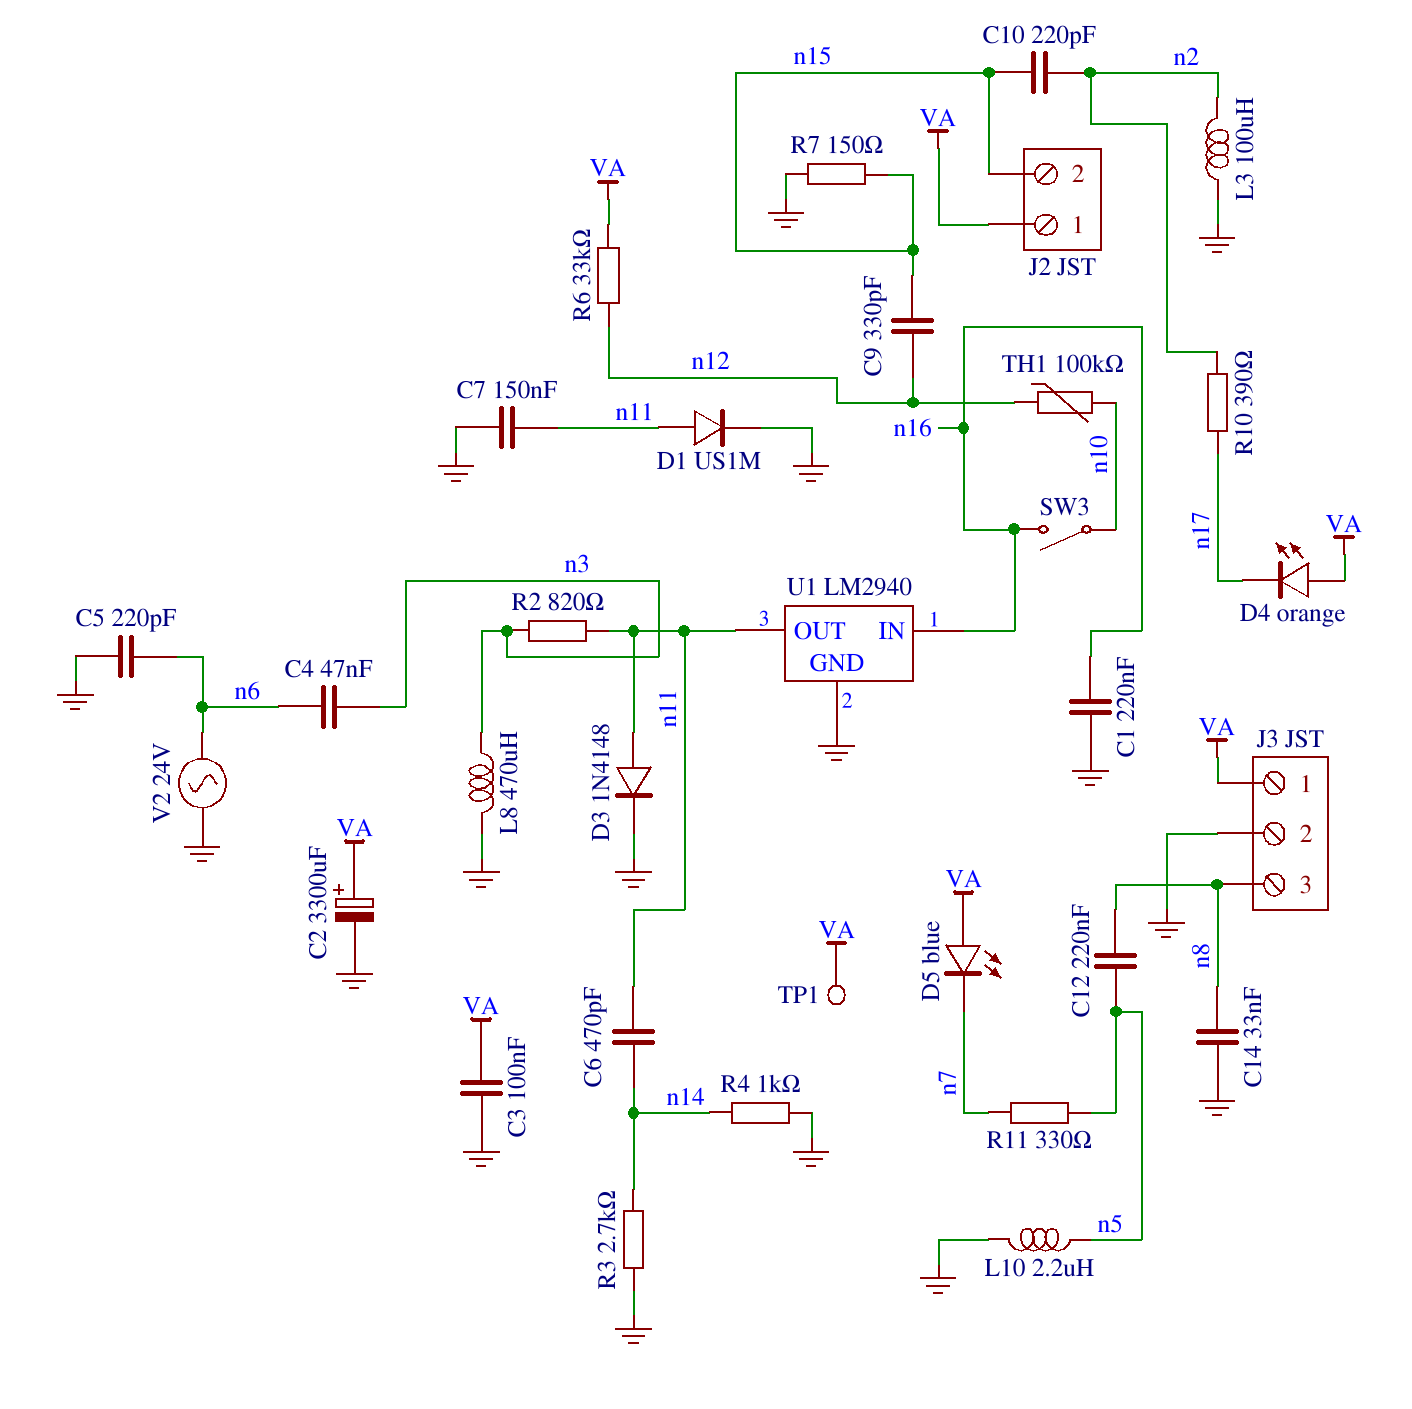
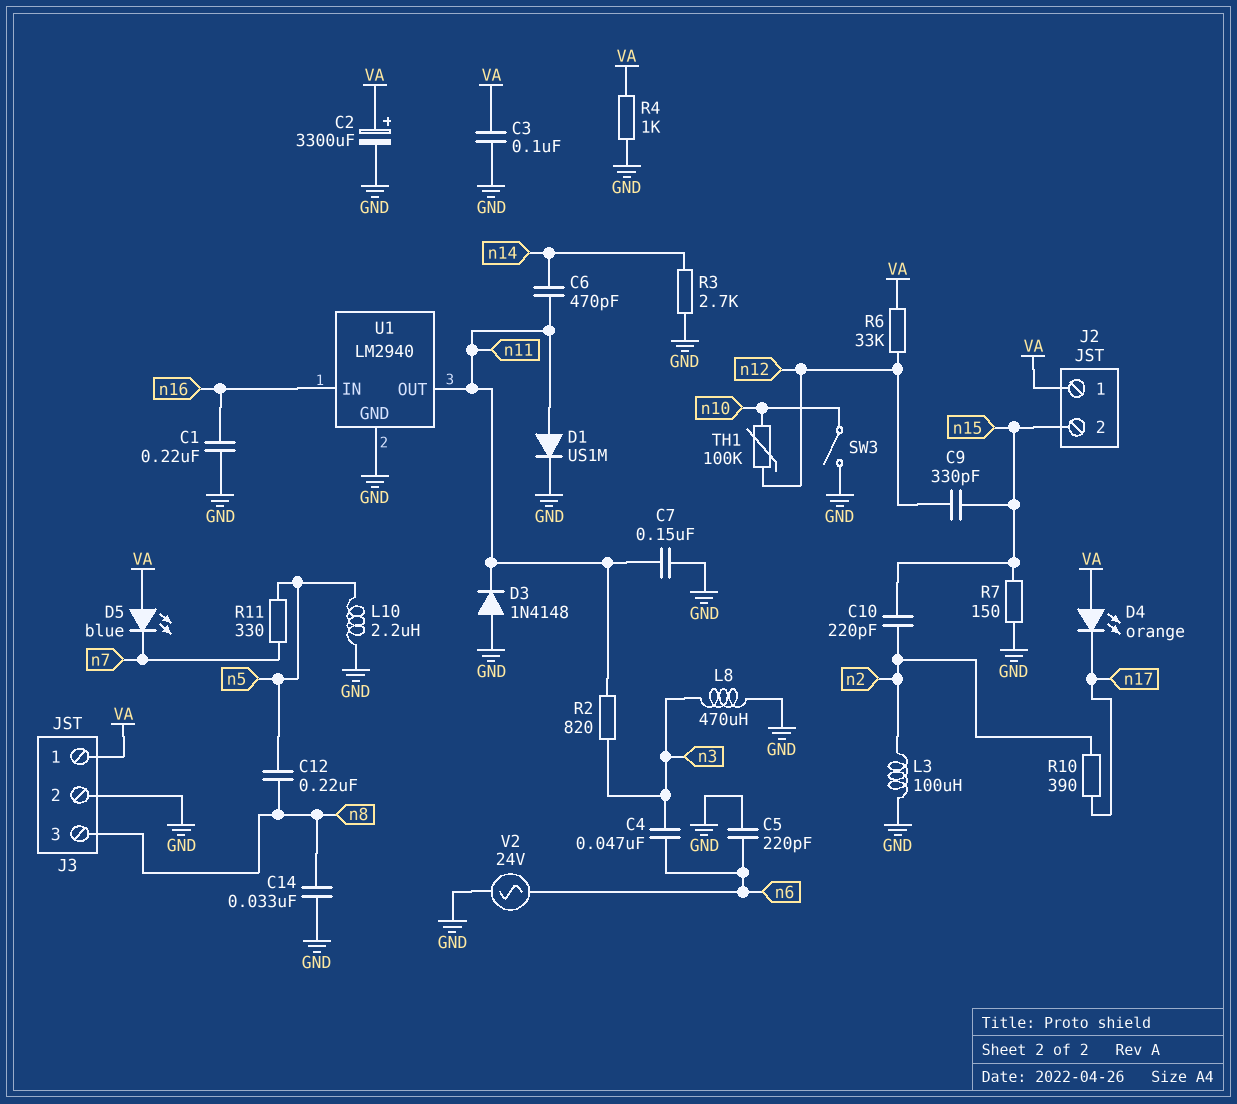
D3: diode 1N4148 (A n11, K GND) -> diode 1N4148 (A GND, K n11)
R4: 1k (GND, n14) -> 1k (GND, VA)
SW3: switch (n10, n16) -> switch (GND, n10)
TP1: test point (VA) -> none

